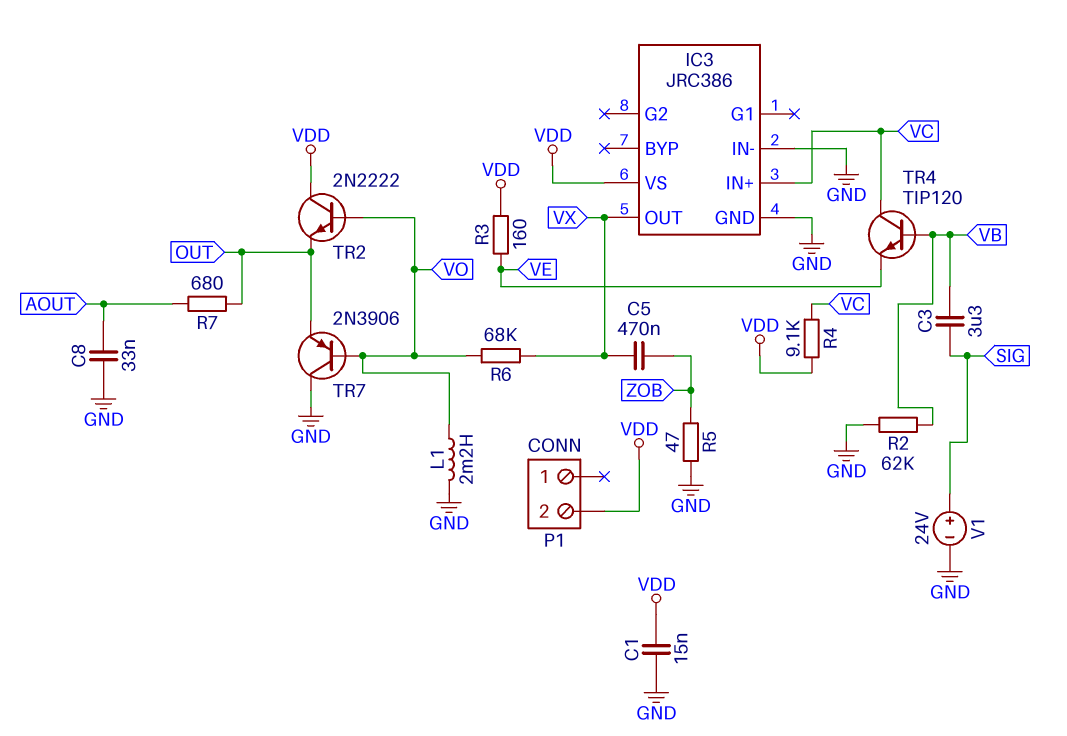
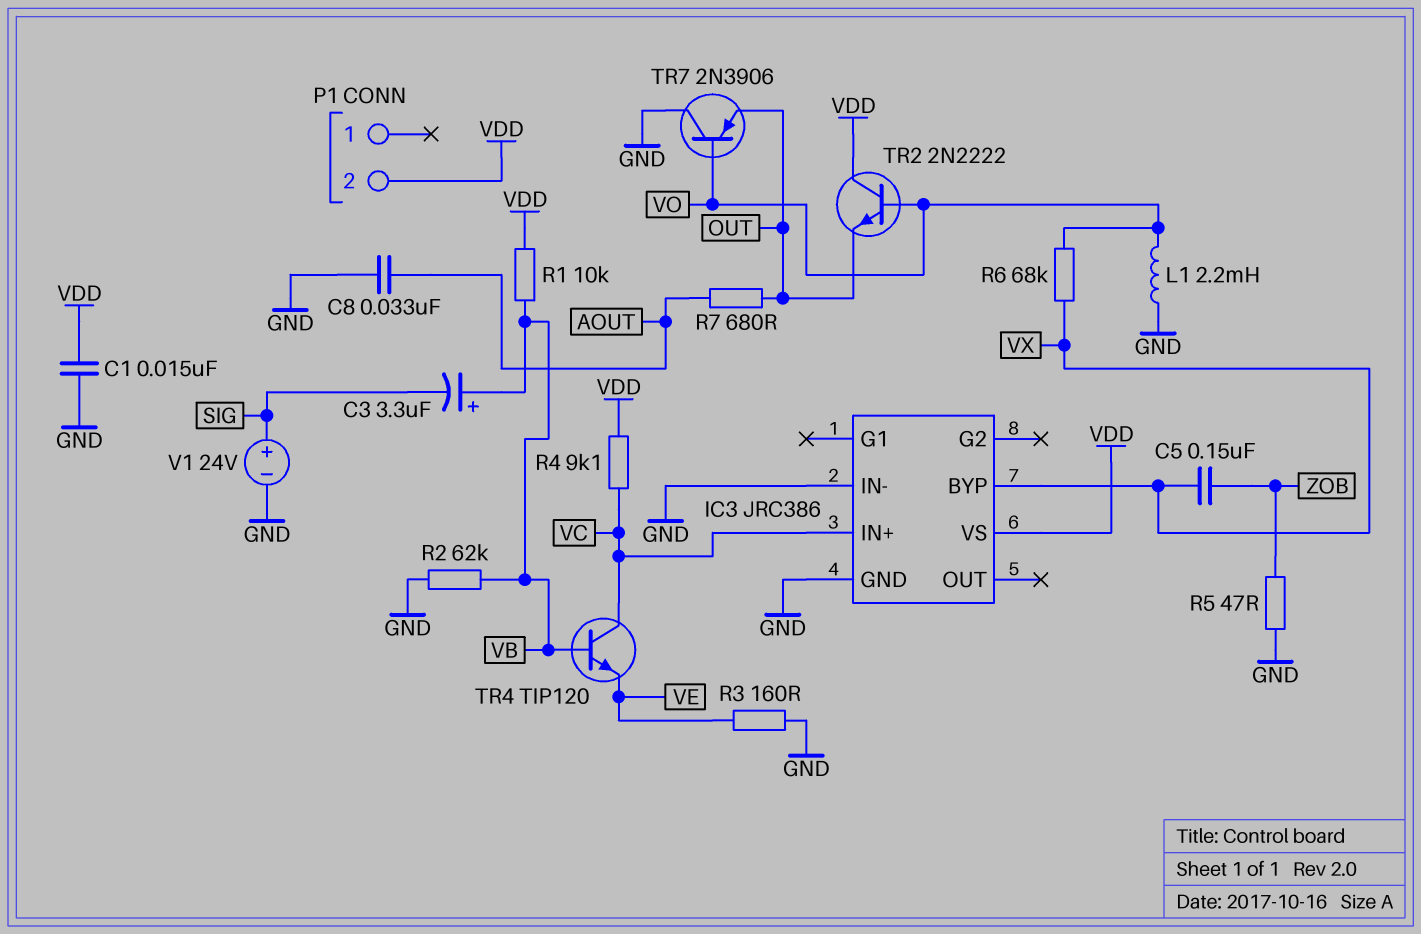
C3: 3.3uF (SIG, VB) -> 3.3uF (plus VB, minus SIG)
C5: 470nF (VX, ZOB) -> 150nF (VX, ZOB)
IC3 pin BYP: none -> VX
IC3 pin OUT: VX -> none
R1: none -> 10k (VB, VDD)
R3: 160 (VDD, VE) -> 160 (GND, VE)

